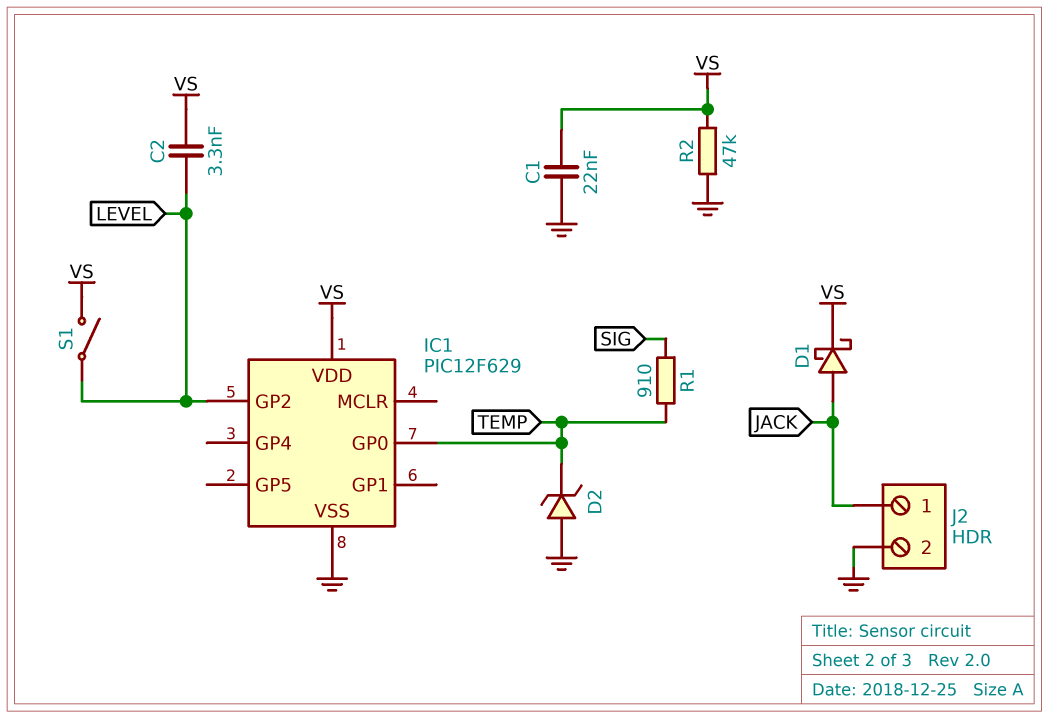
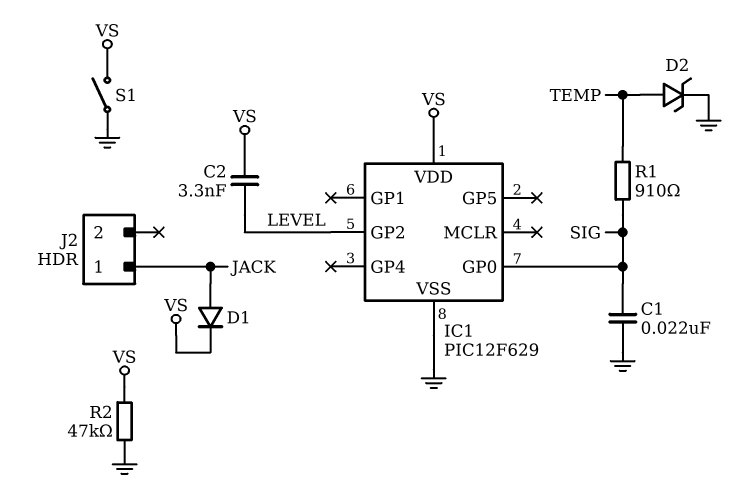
C1: 22nF (GND, VS) -> 22nF (GND, SIG)
D1: schottky (A JACK, K VS) -> diode (A JACK, K VS)
D2: zener (A GND, K TEMP) -> zener (A TEMP, K GND)
IC1 pin GP0: TEMP -> SIG
J2 pin 2: GND -> none
S1: switch (LEVEL, VS) -> switch (GND, VS)

